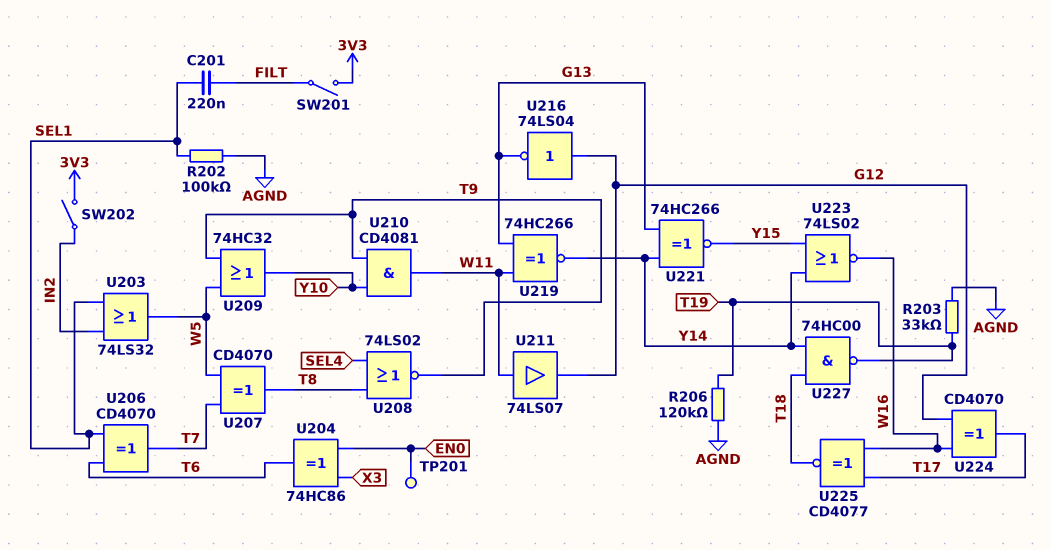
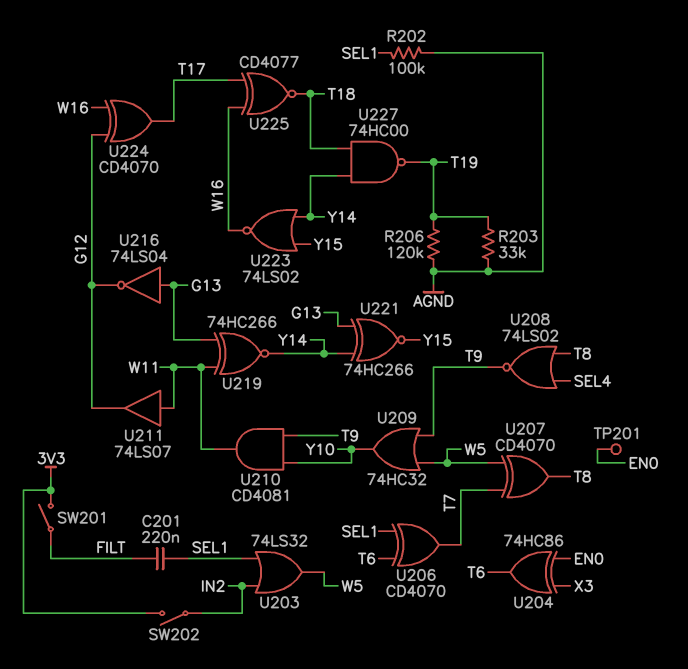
U216: NOT 74LS04 (in G12, out G13) -> NOT 74LS04 (in G13, out G12)

